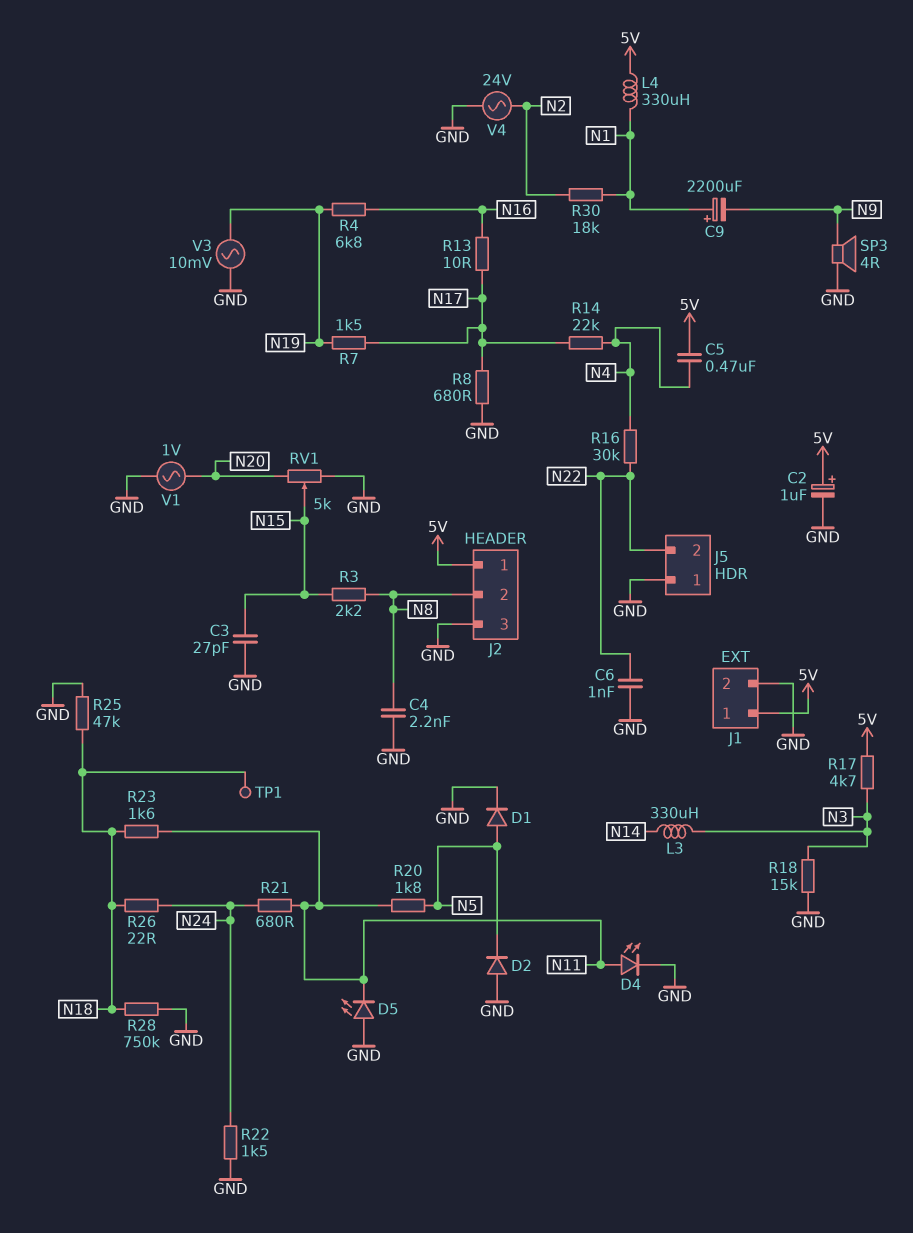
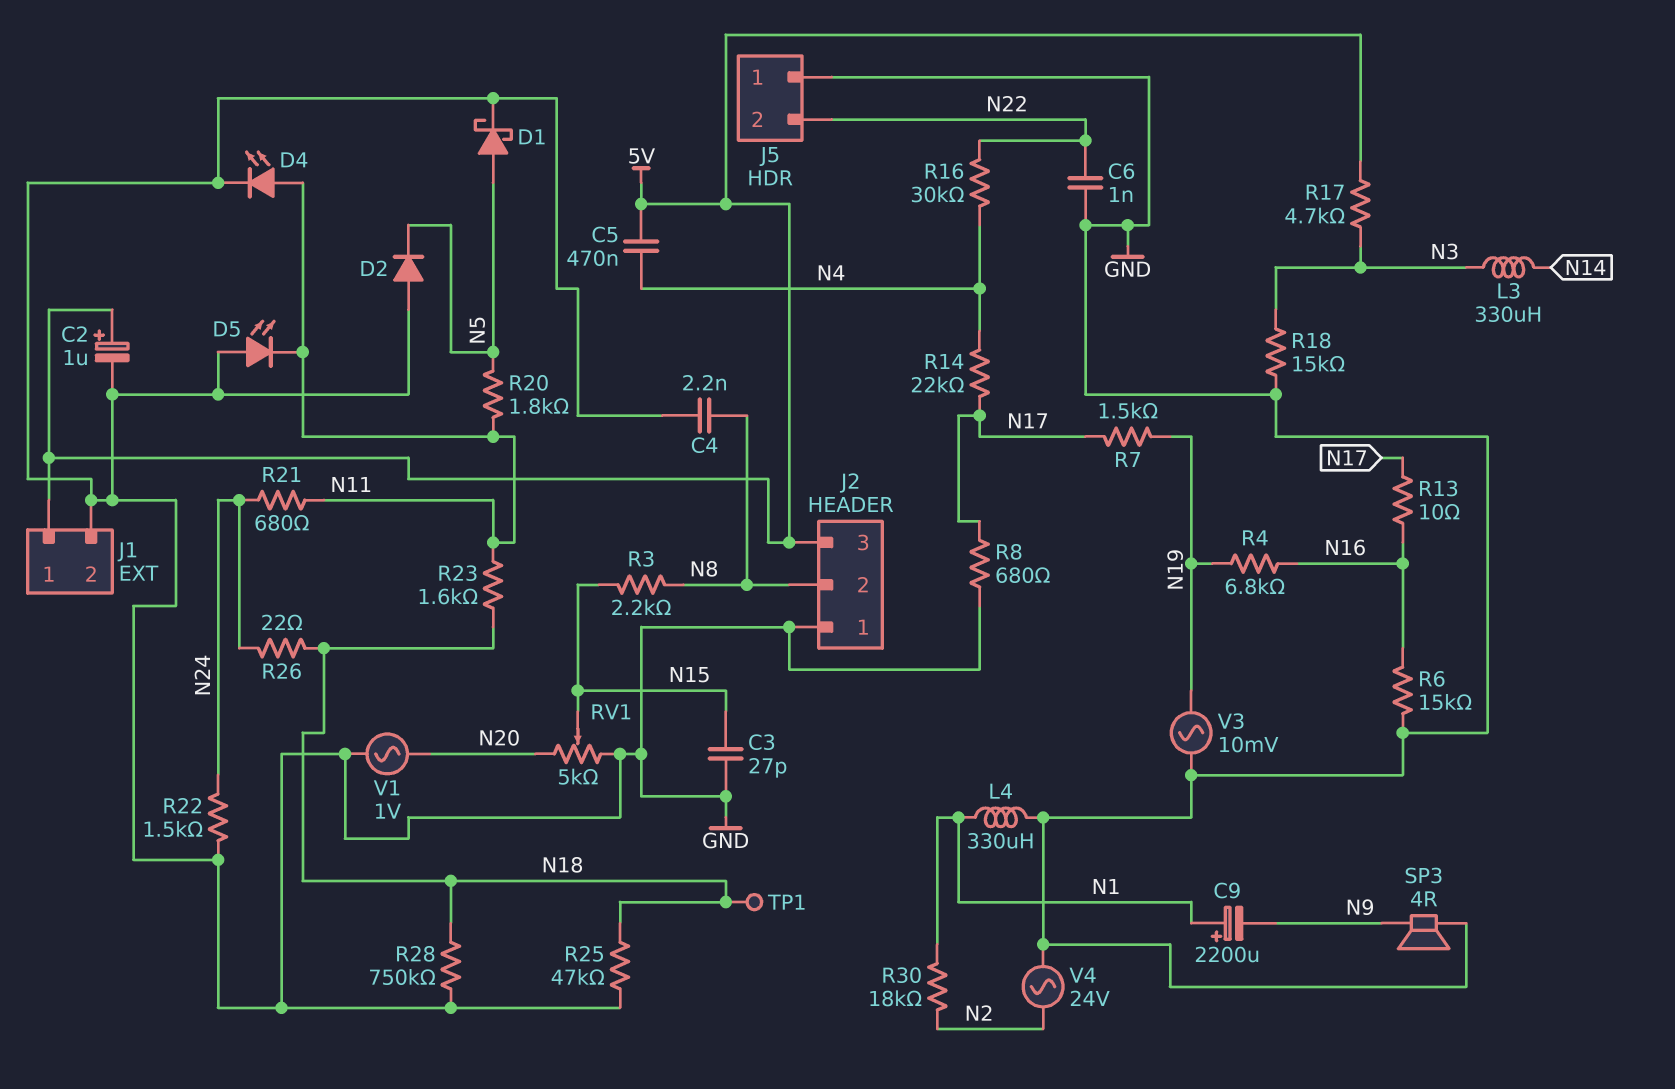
D1: diode (A N5, K GND) -> schottky (A N5, K GND)
J2 pin 1: 5V -> GND
J2 pin 3: GND -> 5V
L4: 330uH (5V, N1) -> 330uH (GND, N1)
R6: none -> 15k (GND, N16)

